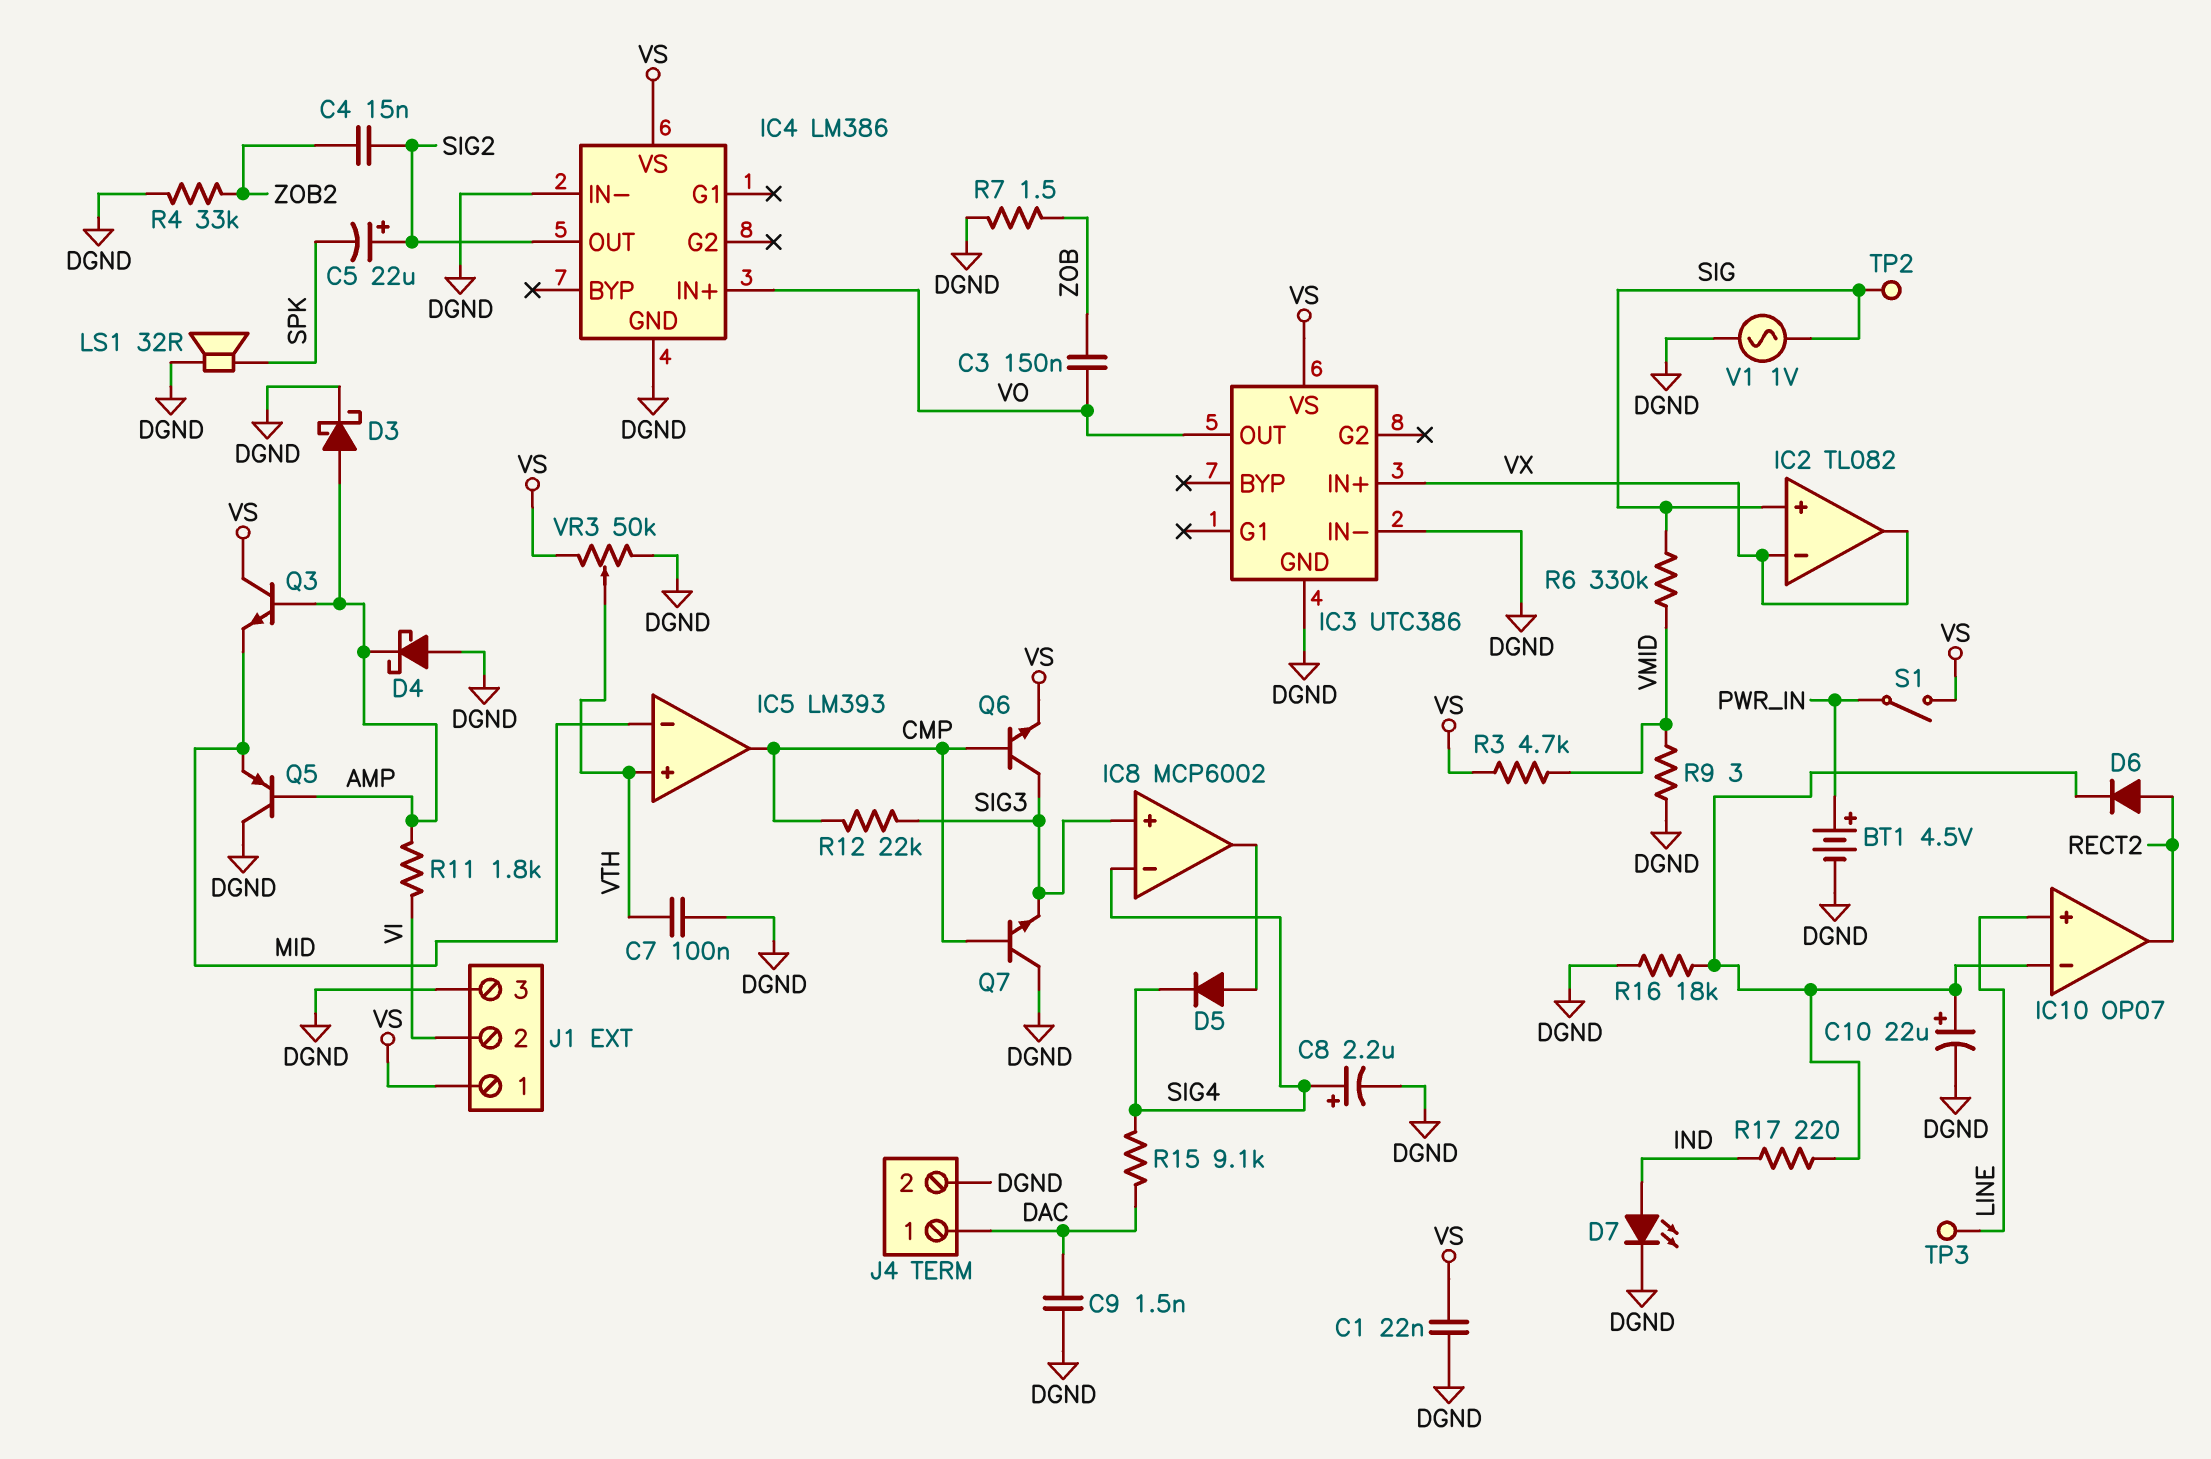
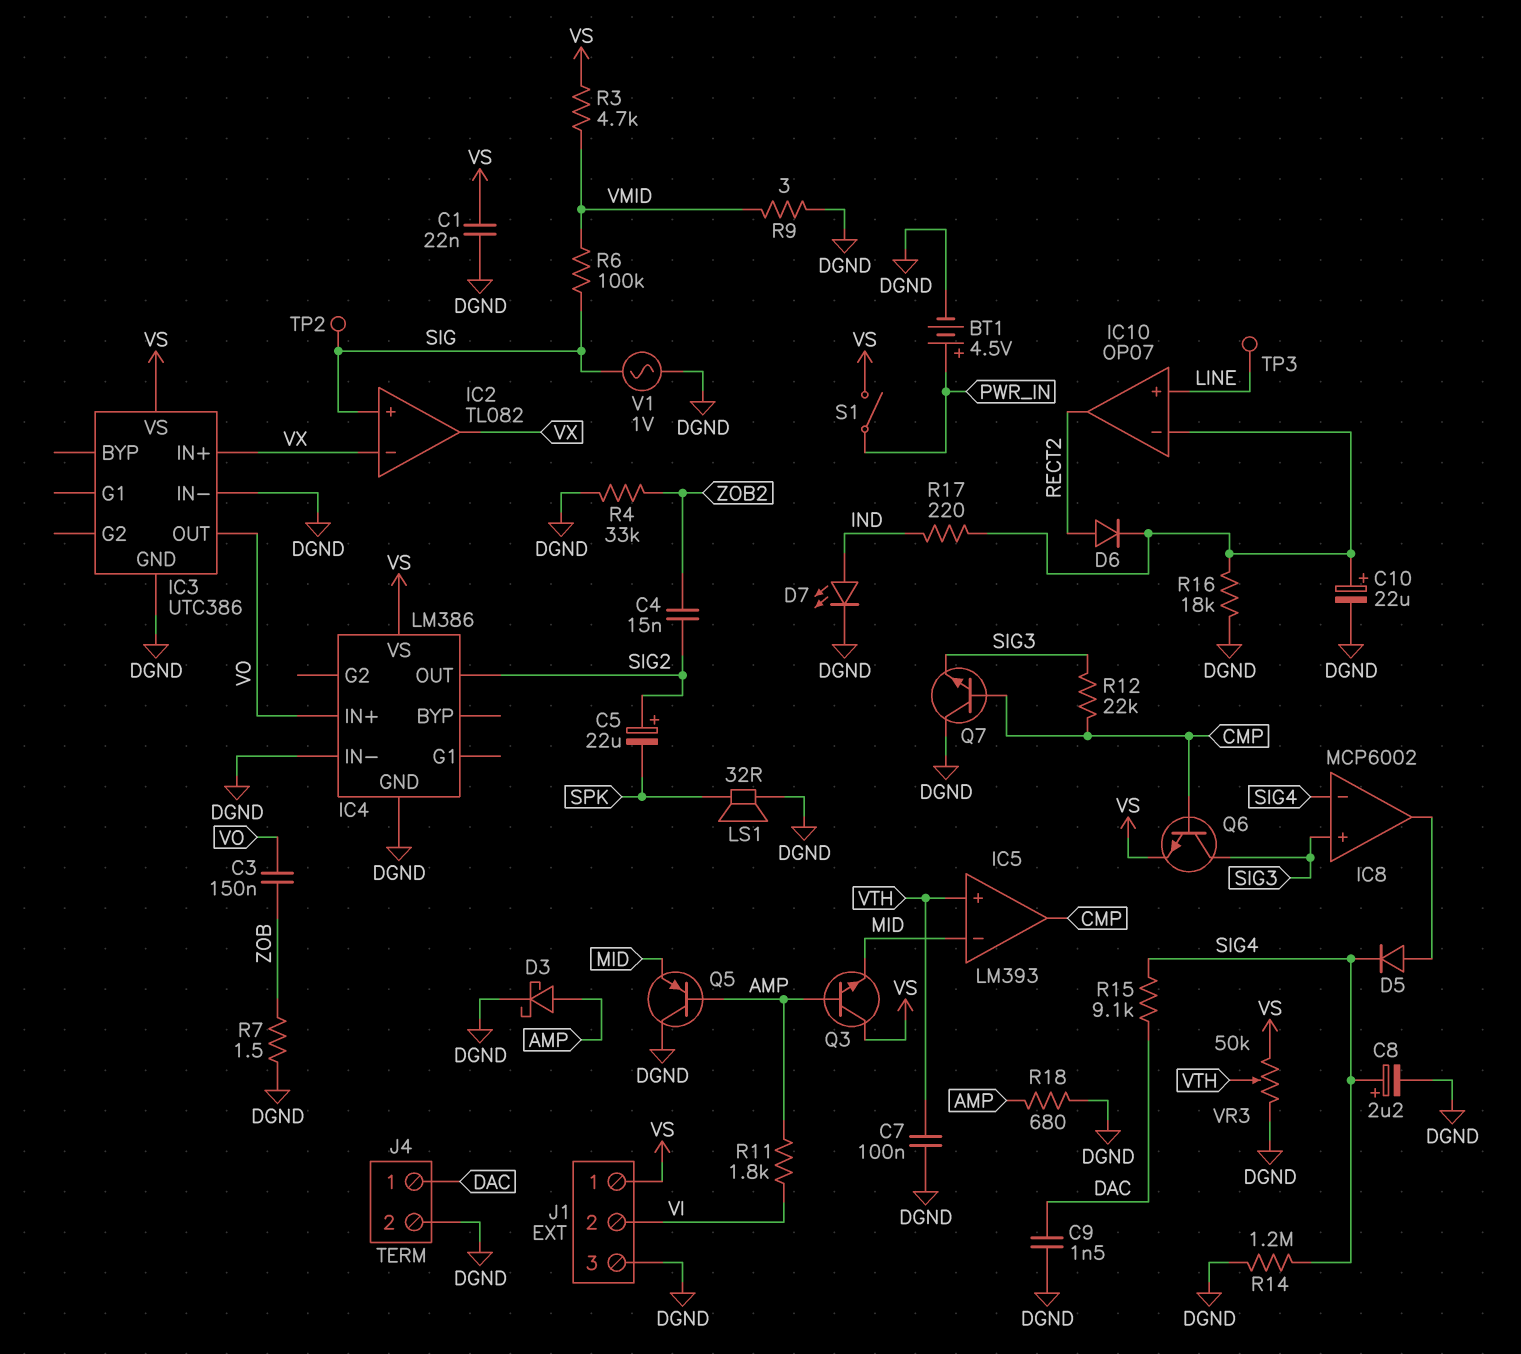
D4: schottky (A DGND, K AMP) -> none
R6: 330k (SIG, VMID) -> 100k (SIG, VMID)
R14: none -> 1.2M (DGND, SIG4)
R18: none -> 680 (AMP, DGND)

